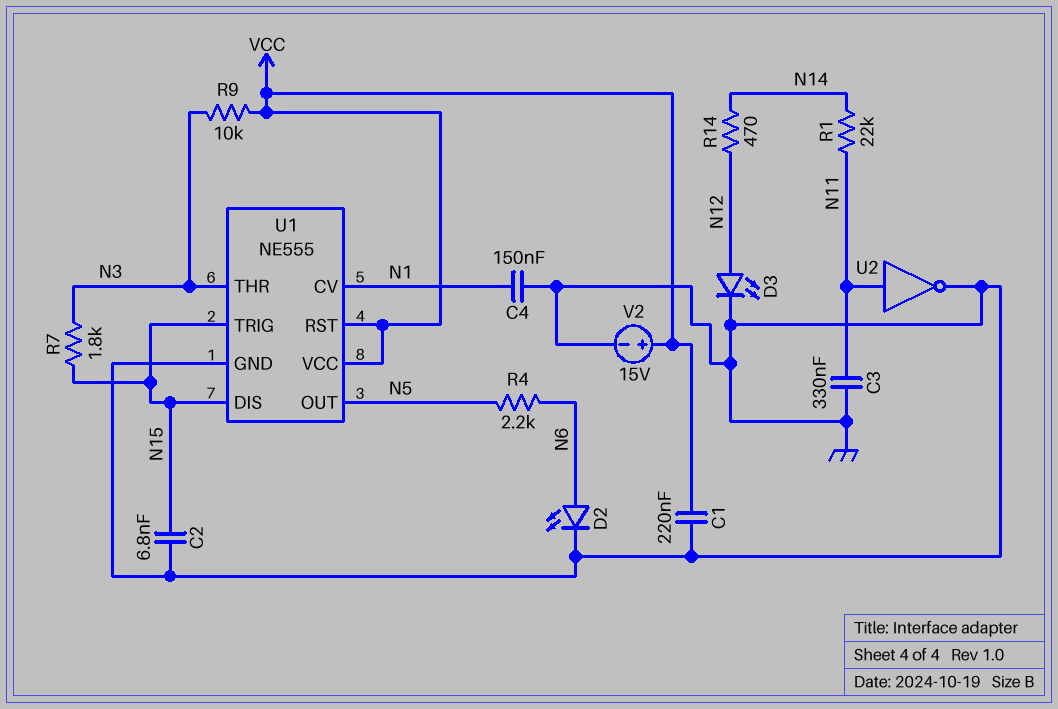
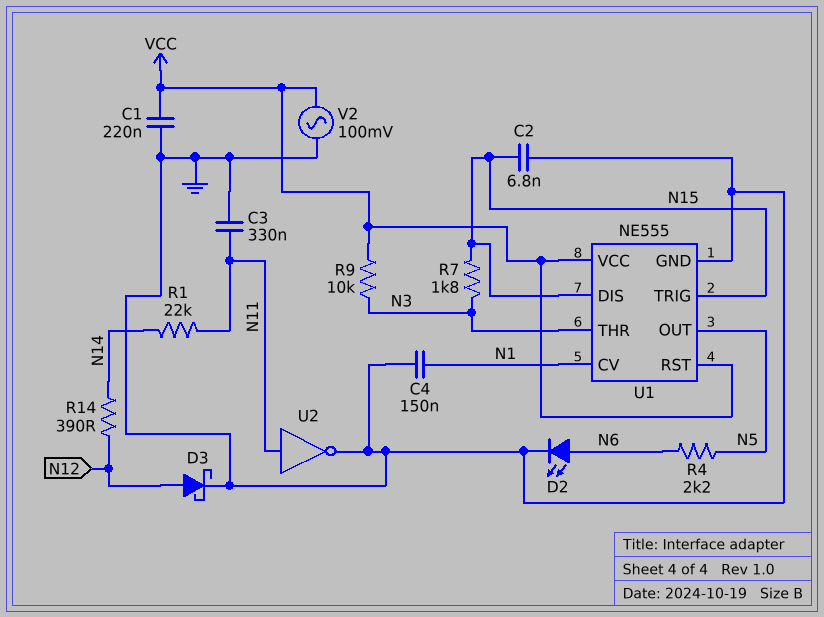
D3: LED (A N12, K GND) -> schottky (A N12, K GND)
R14: 470 (N12, N14) -> 390 (N12, N14)
V2: 15V (plus VCC, minus GND) -> AC 100mV (GND, VCC)

